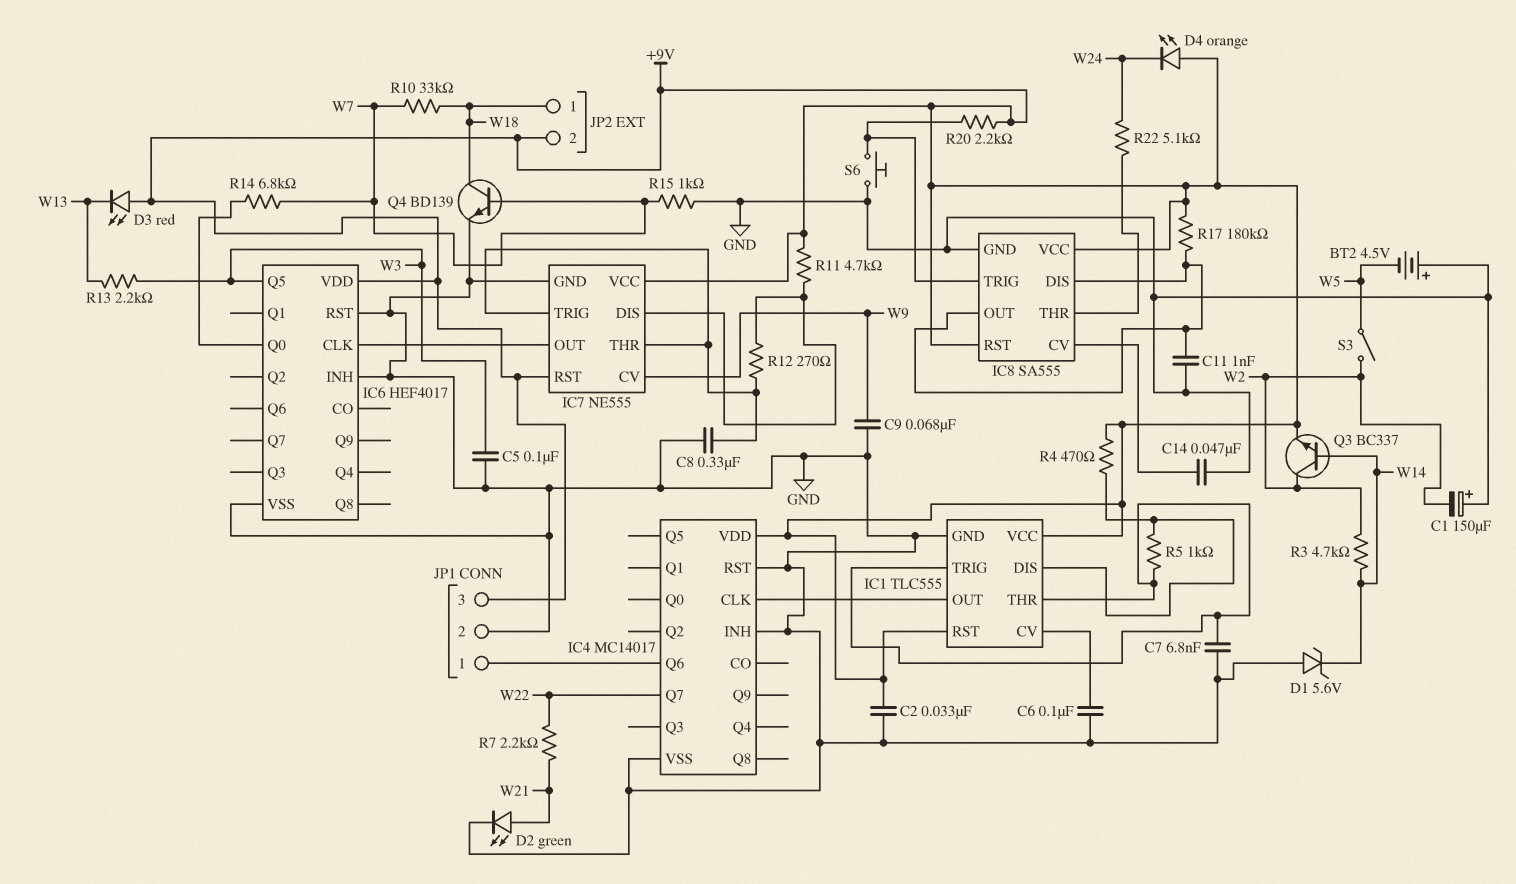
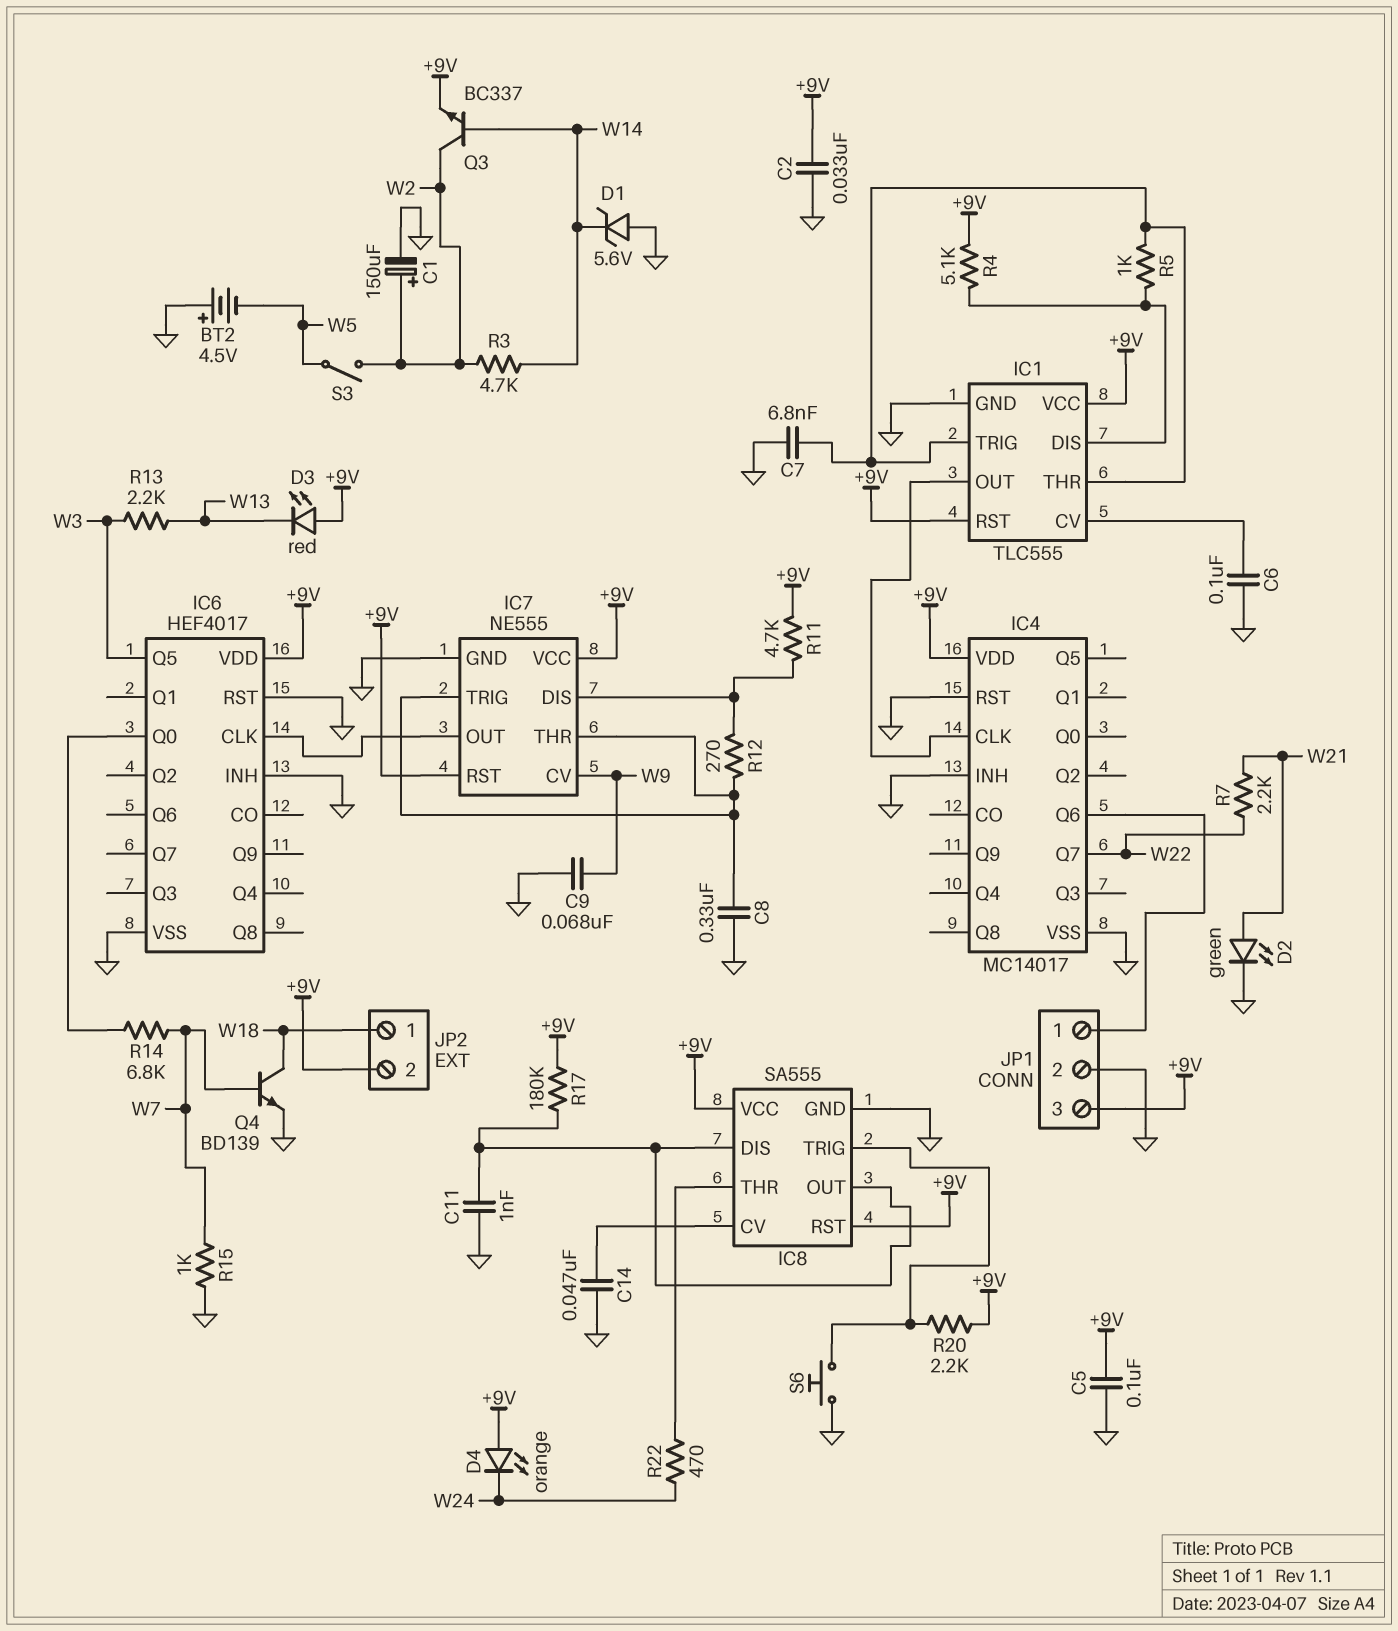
C1: 150uF (plus GND, minus W2) -> 150uF (plus W2, minus GND)
C5: 100nF (GND, W3) -> 100nF (+9V, GND)
R4: 470 (+9V, IC1/DIS) -> 5.1k (+9V, IC1/DIS)
R10: 33k (W7, W18) -> none
R22: 5.1k (IC8/THR, W24) -> 470 (IC8/THR, W24)

